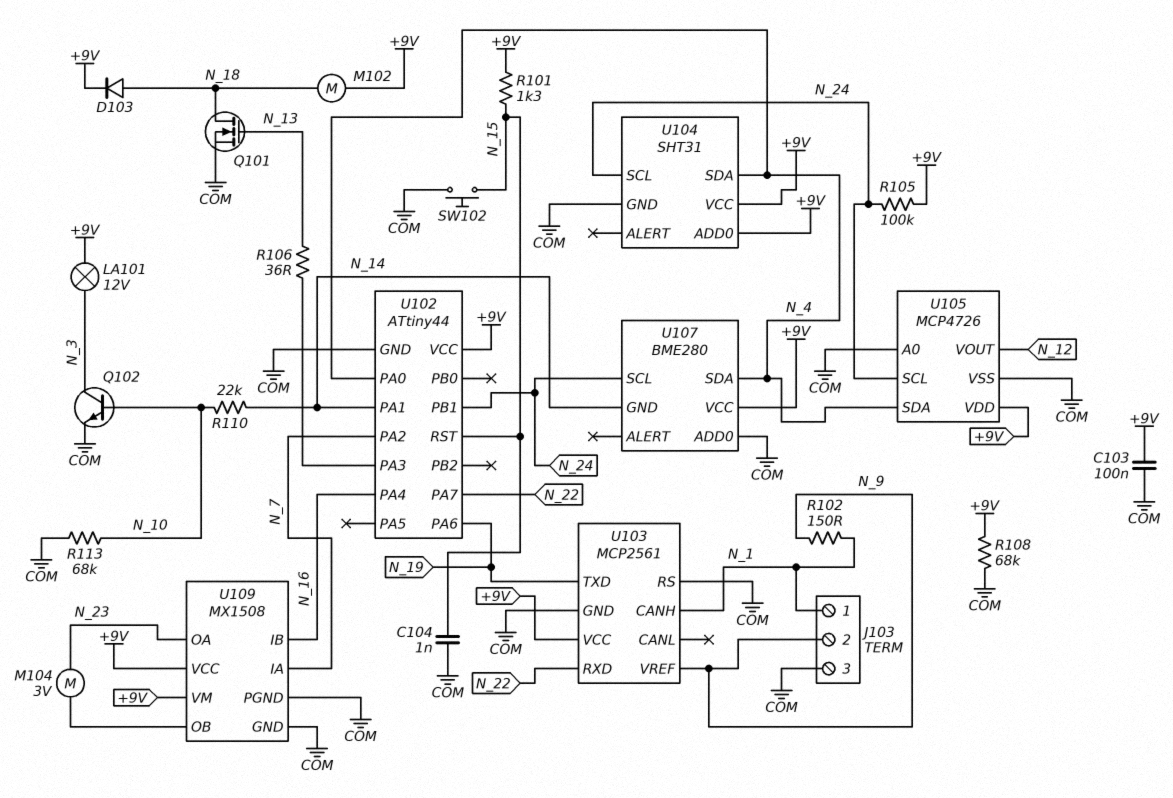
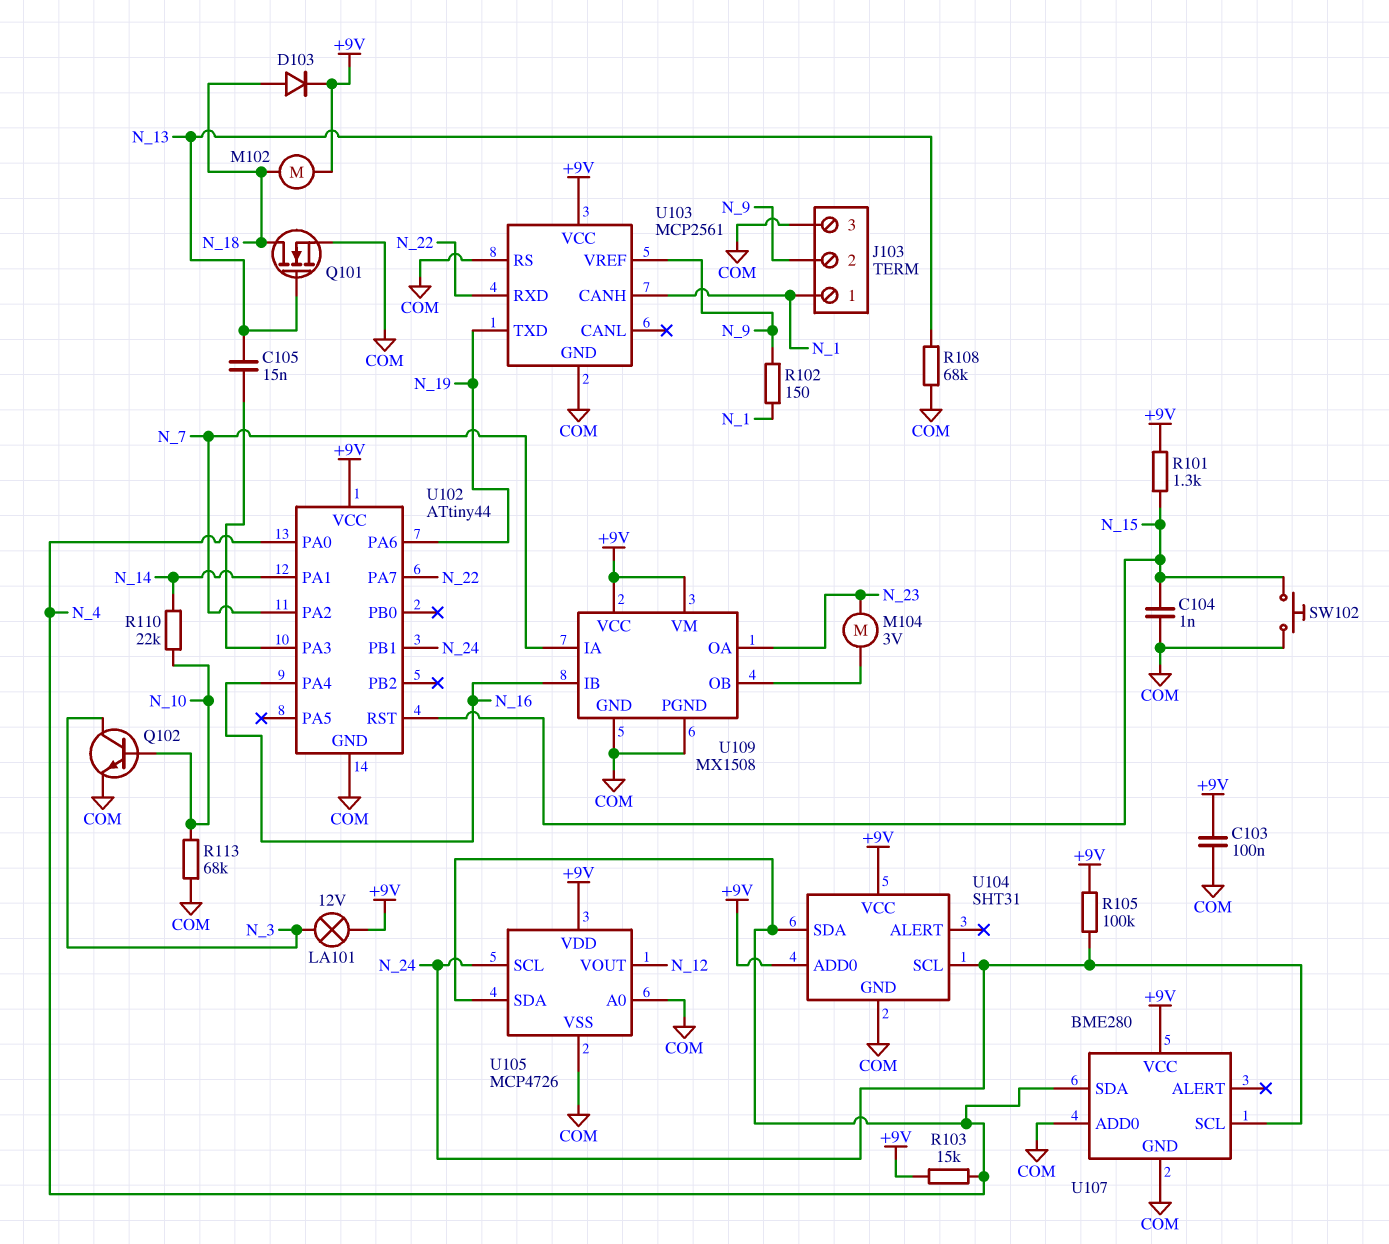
C105: none -> 15nF (N_13, U102/PA3)
R103: none -> 15k (+9V, N_4)
R106: 36 (N_13, U102/PA3) -> none
R108: 68k (+9V, COM) -> 68k (COM, N_13)
U107 pin GND: N_14 -> COM

